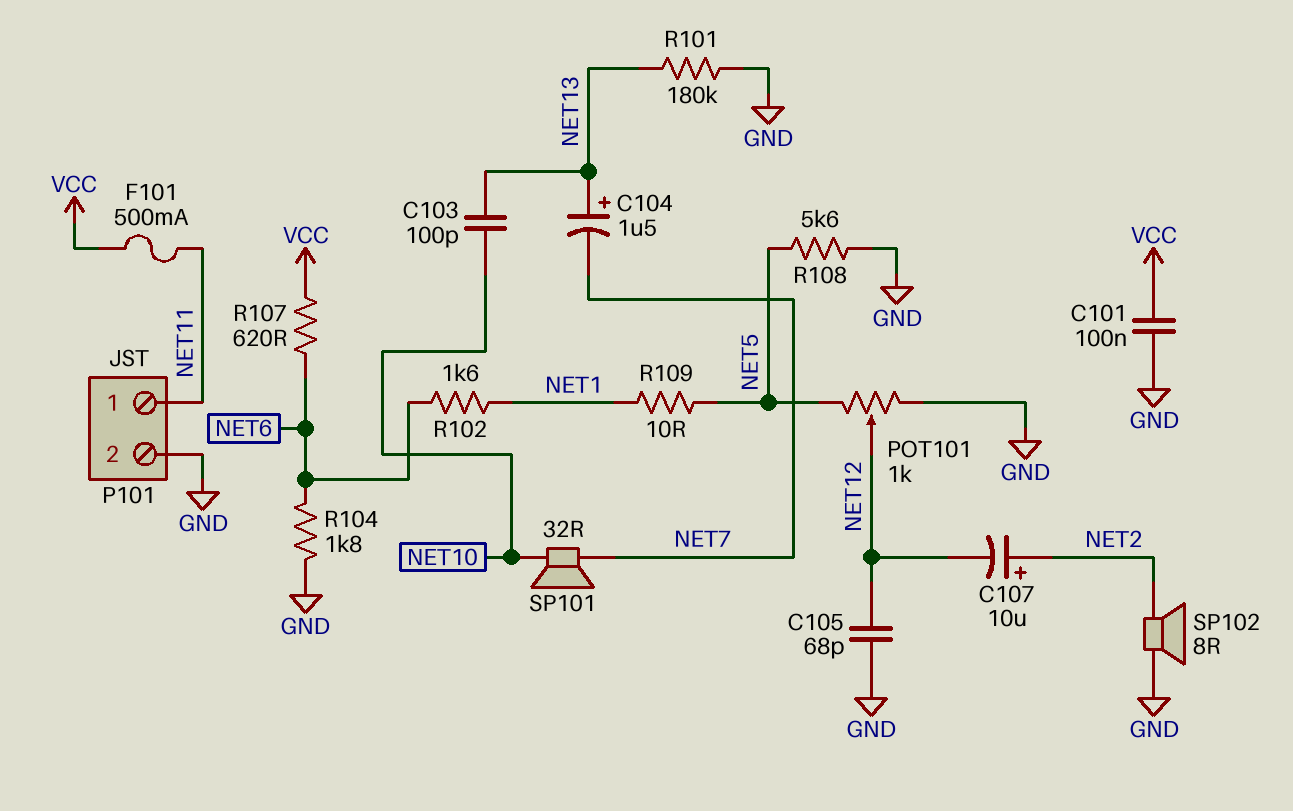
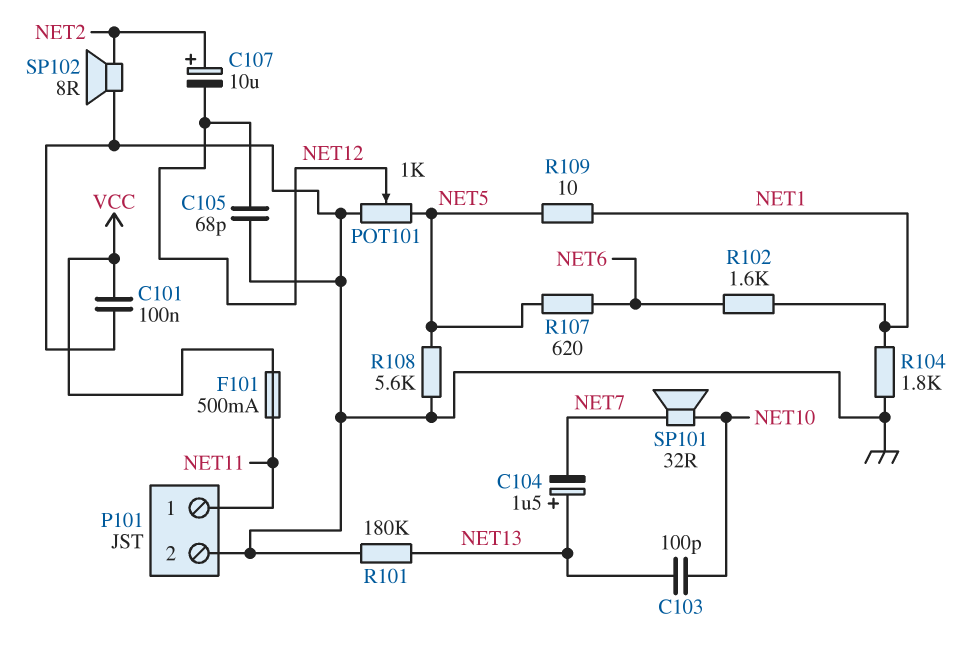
R104: 1.8k (GND, NET6) -> 1.8k (GND, NET1)
R107: 620 (NET6, VCC) -> 620 (NET5, NET6)

